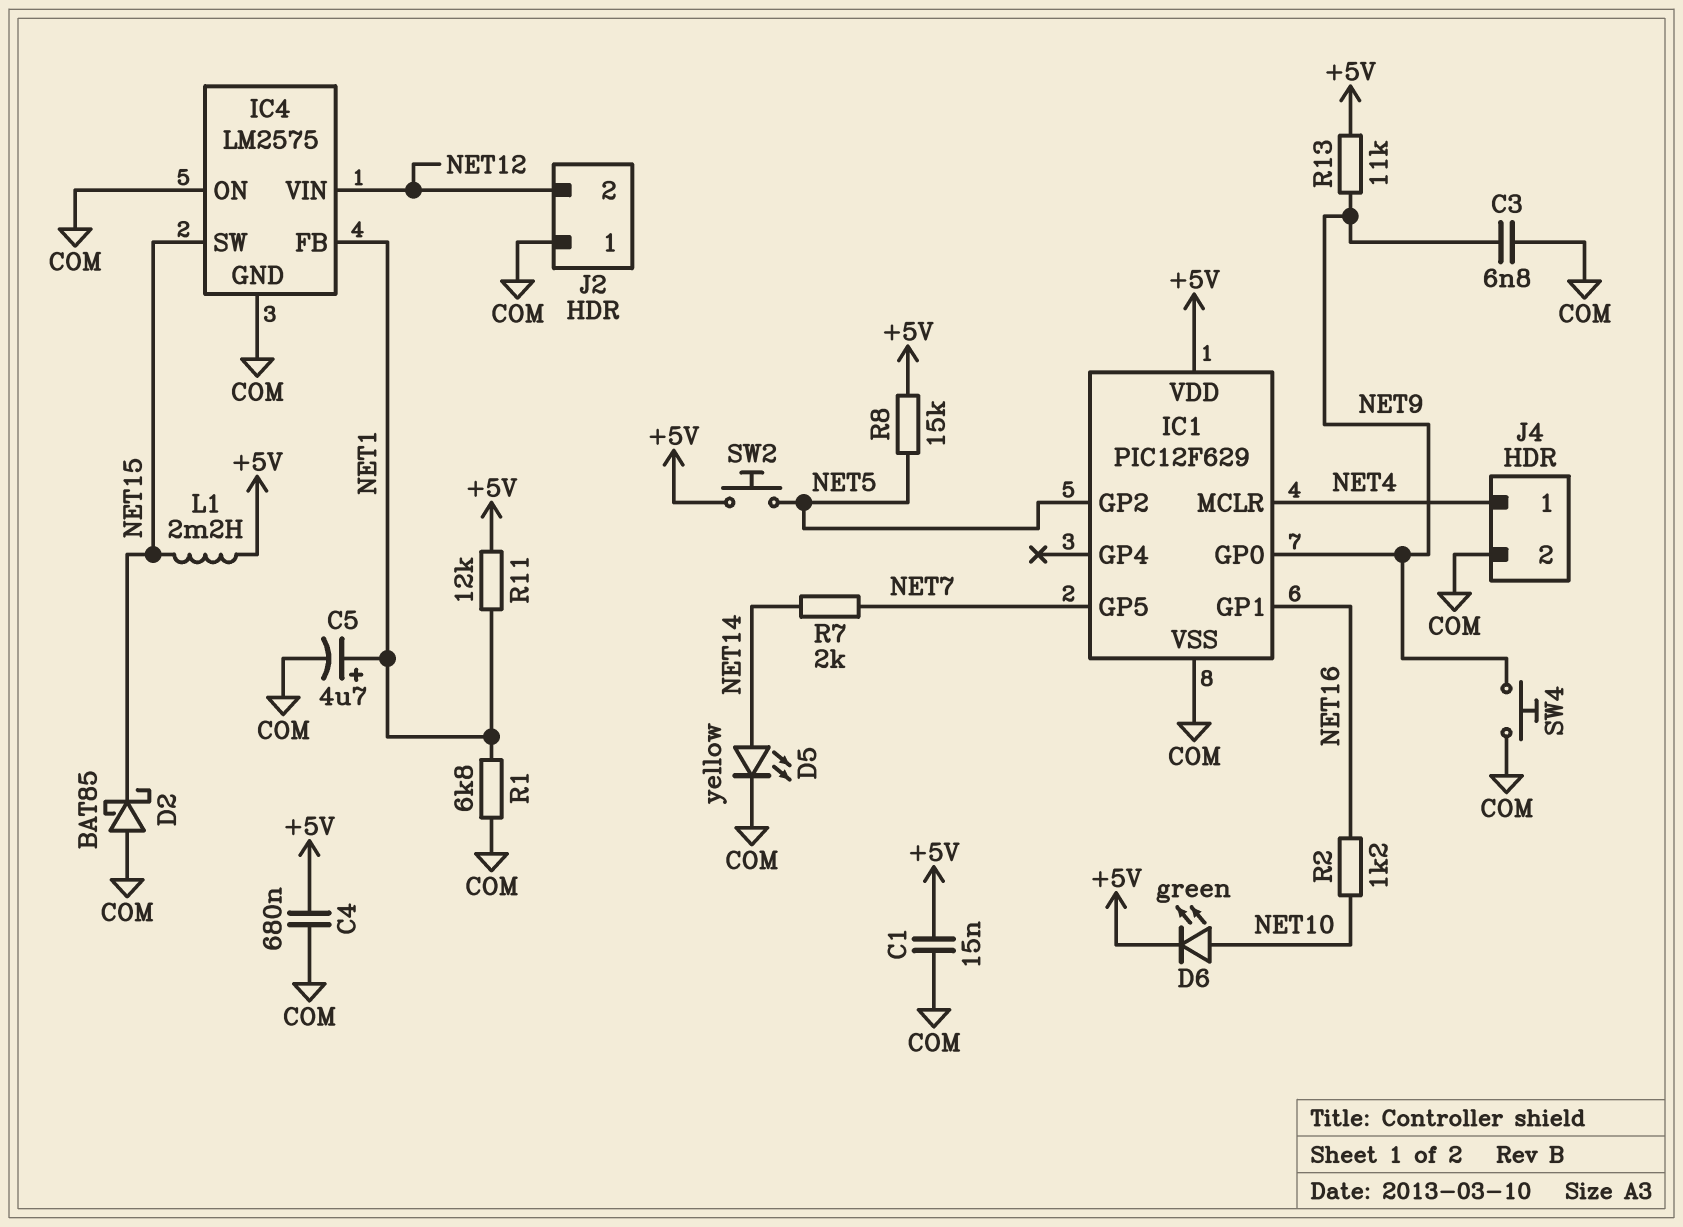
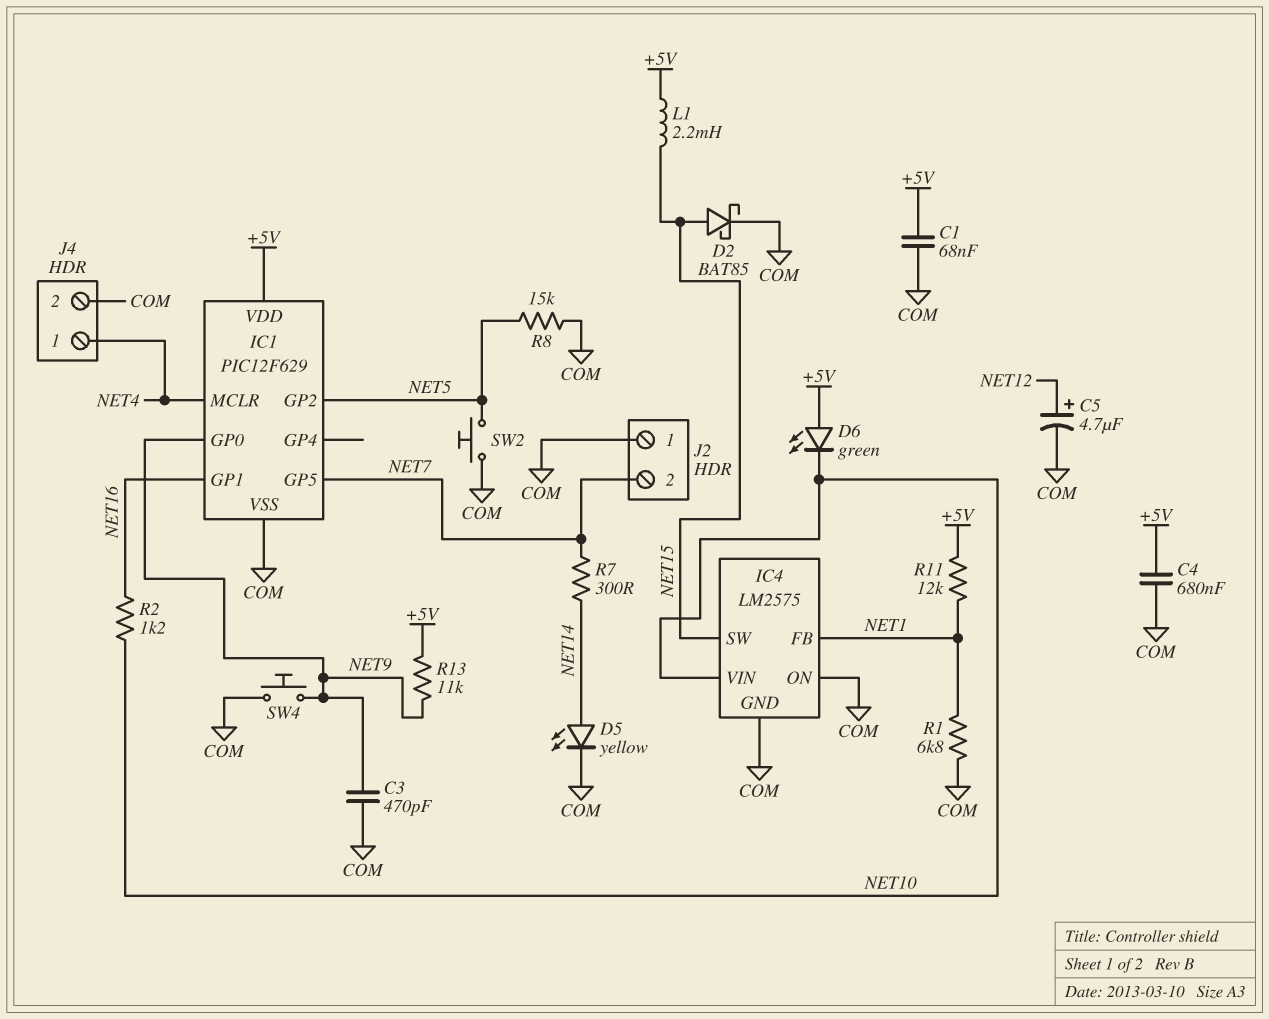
C1: 15nF (+5V, COM) -> 68nF (+5V, COM)
C3: 6.8nF (COM, NET9) -> 470pF (COM, NET9)
C5: 4.7uF (plus NET1, minus COM) -> 4.7uF (plus NET12, minus COM)
D2: schottky BAT85 (A COM, K NET15) -> schottky BAT85 (A NET15, K COM)
D6: LED green (A NET10, K +5V) -> LED green (A +5V, K NET10)
IC4 pin VIN: NET12 -> NET10
J2 pin 2: NET12 -> NET7
R7: 2k (NET7, NET14) -> 300 (NET7, NET14)
R8: 15k (+5V, NET5) -> 15k (COM, NET5)
SW2: button (+5V, NET5) -> button (COM, NET5)

